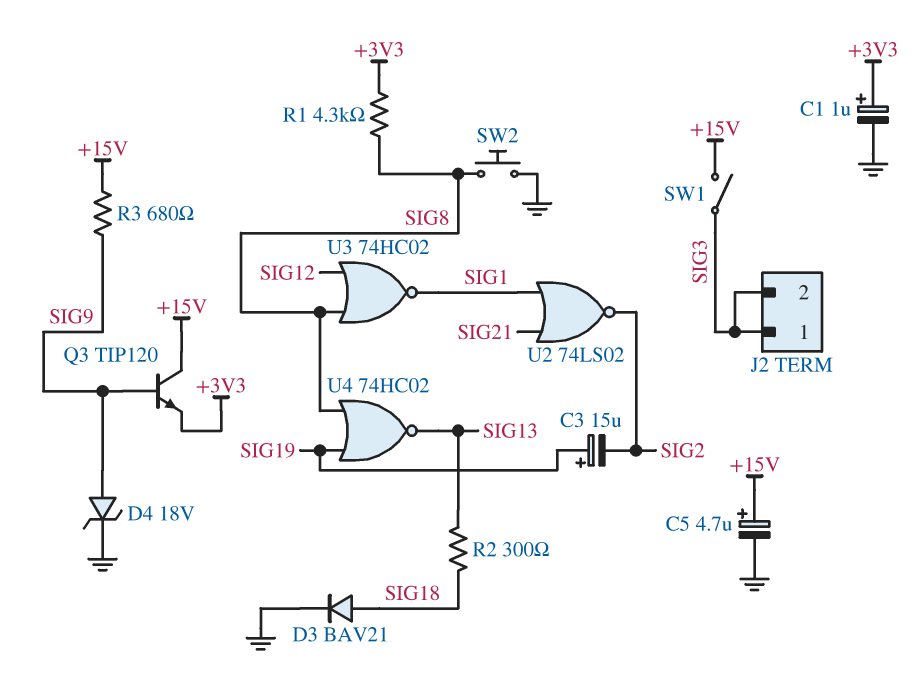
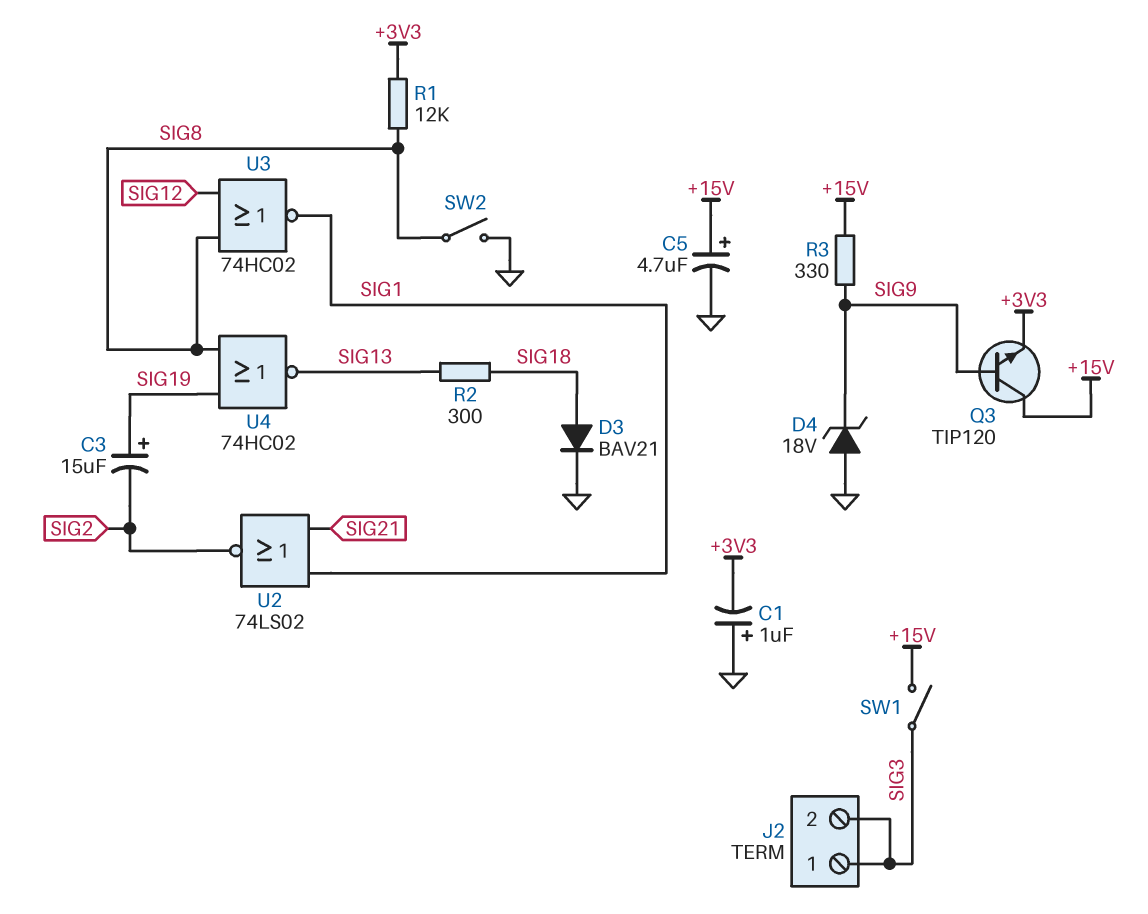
C1: 1uF (plus +3V3, minus GND) -> 1uF (plus GND, minus +3V3)
D4: zener 18V (A SIG9, K GND) -> zener 18V (A GND, K SIG9)
R1: 4.3k (+3V3, SIG8) -> 12k (+3V3, SIG8)
R3: 680 (+15V, SIG9) -> 330 (+15V, SIG9)
SW2: button (GND, SIG8) -> switch (GND, SIG8)

